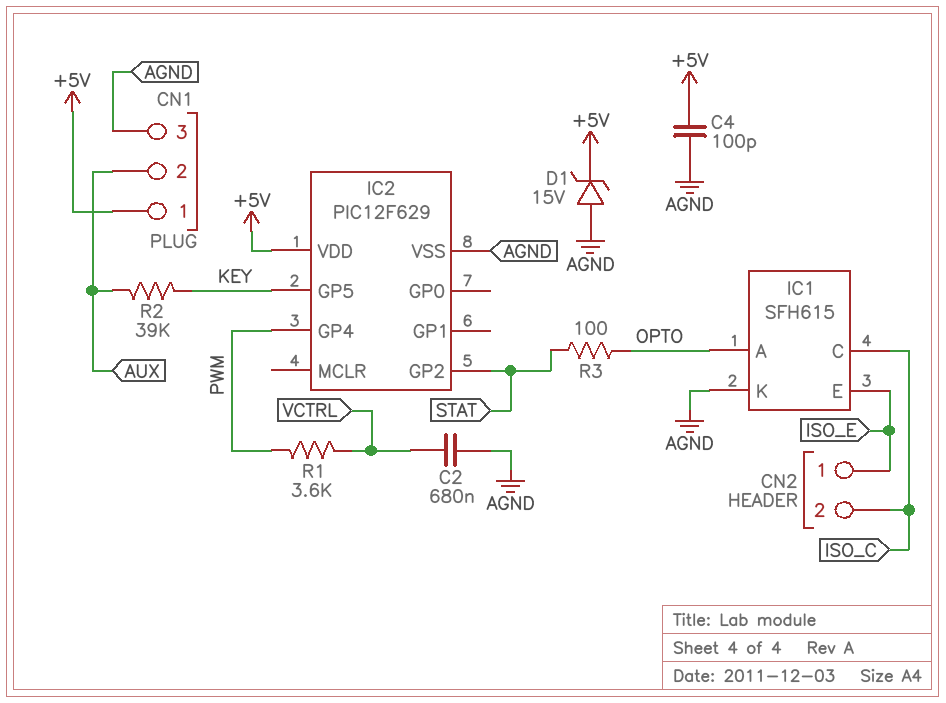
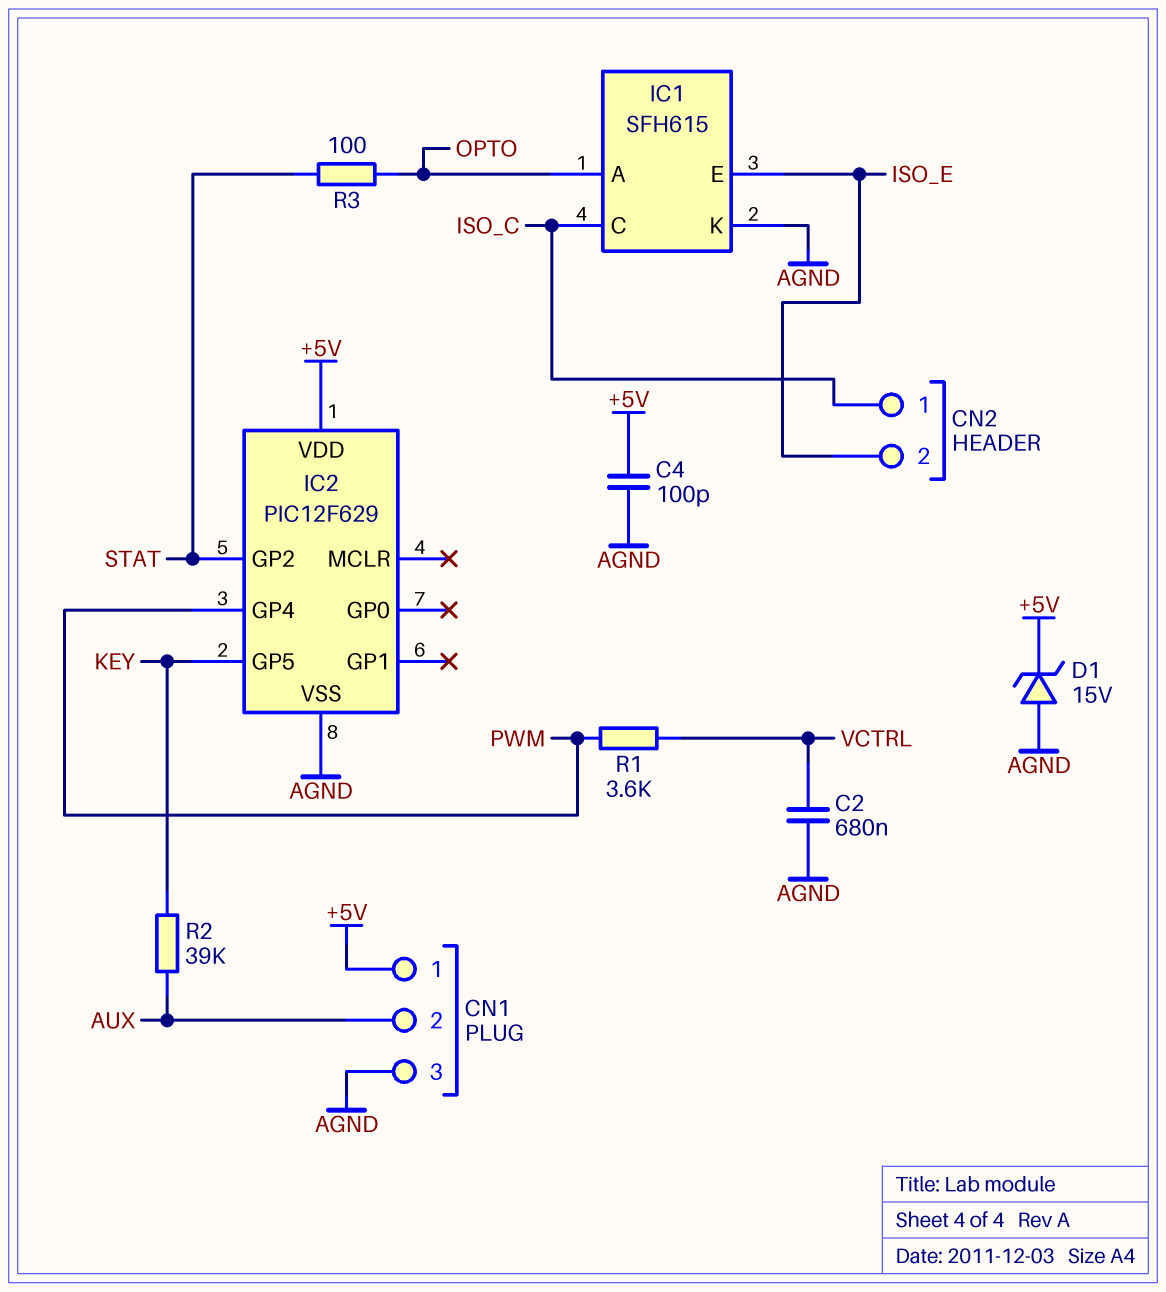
CN2 pin 1: ISO_E -> ISO_C
CN2 pin 2: ISO_C -> ISO_E

